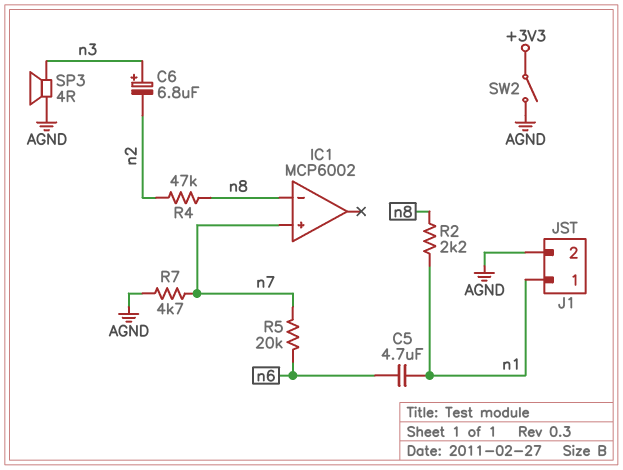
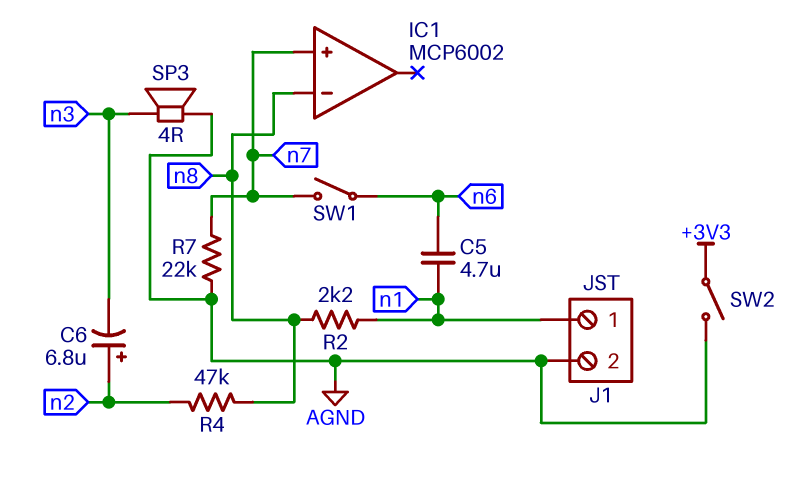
C6: 6.8uF (plus n3, minus n2) -> 6.8uF (plus n2, minus n3)
R5: 20k (n6, n7) -> none
R7: 4.7k (AGND, n7) -> 22k (AGND, n7)
SW1: none -> switch (n6, n7)

